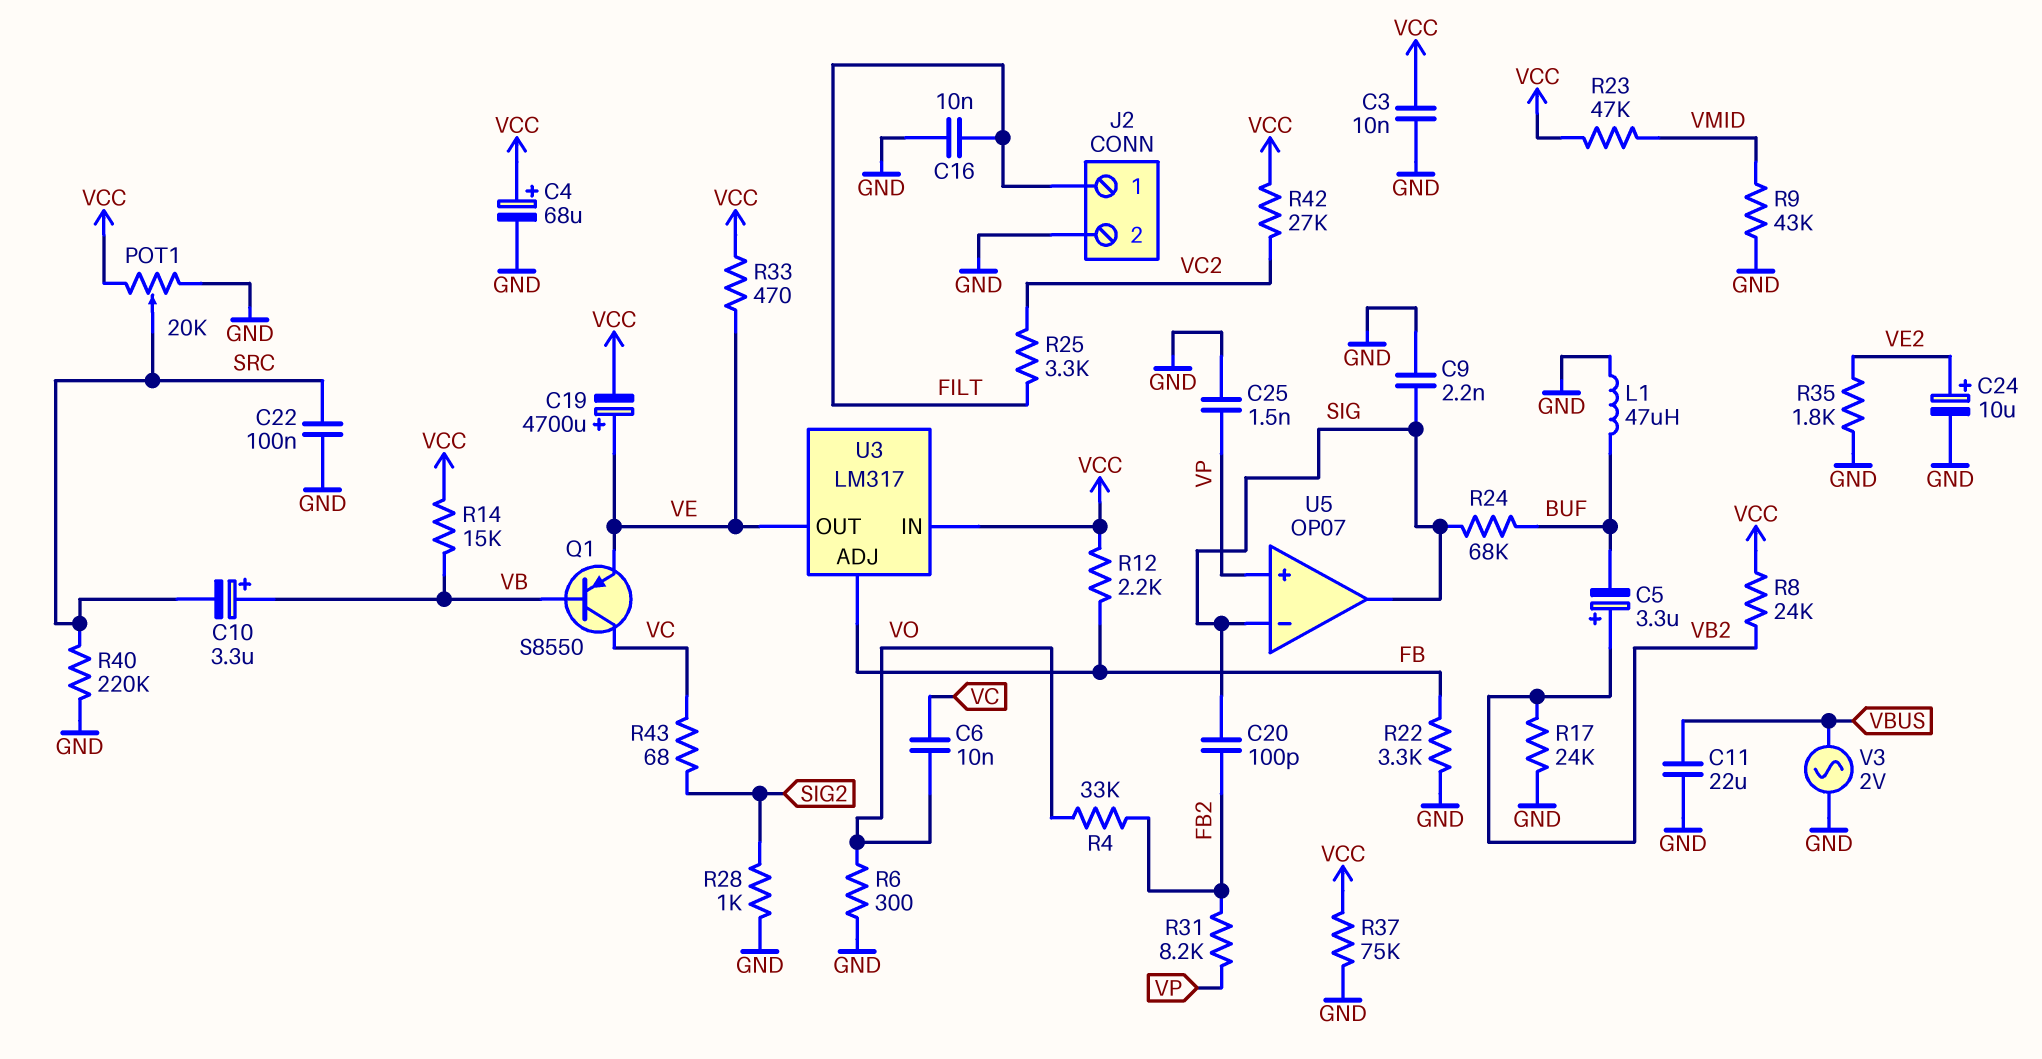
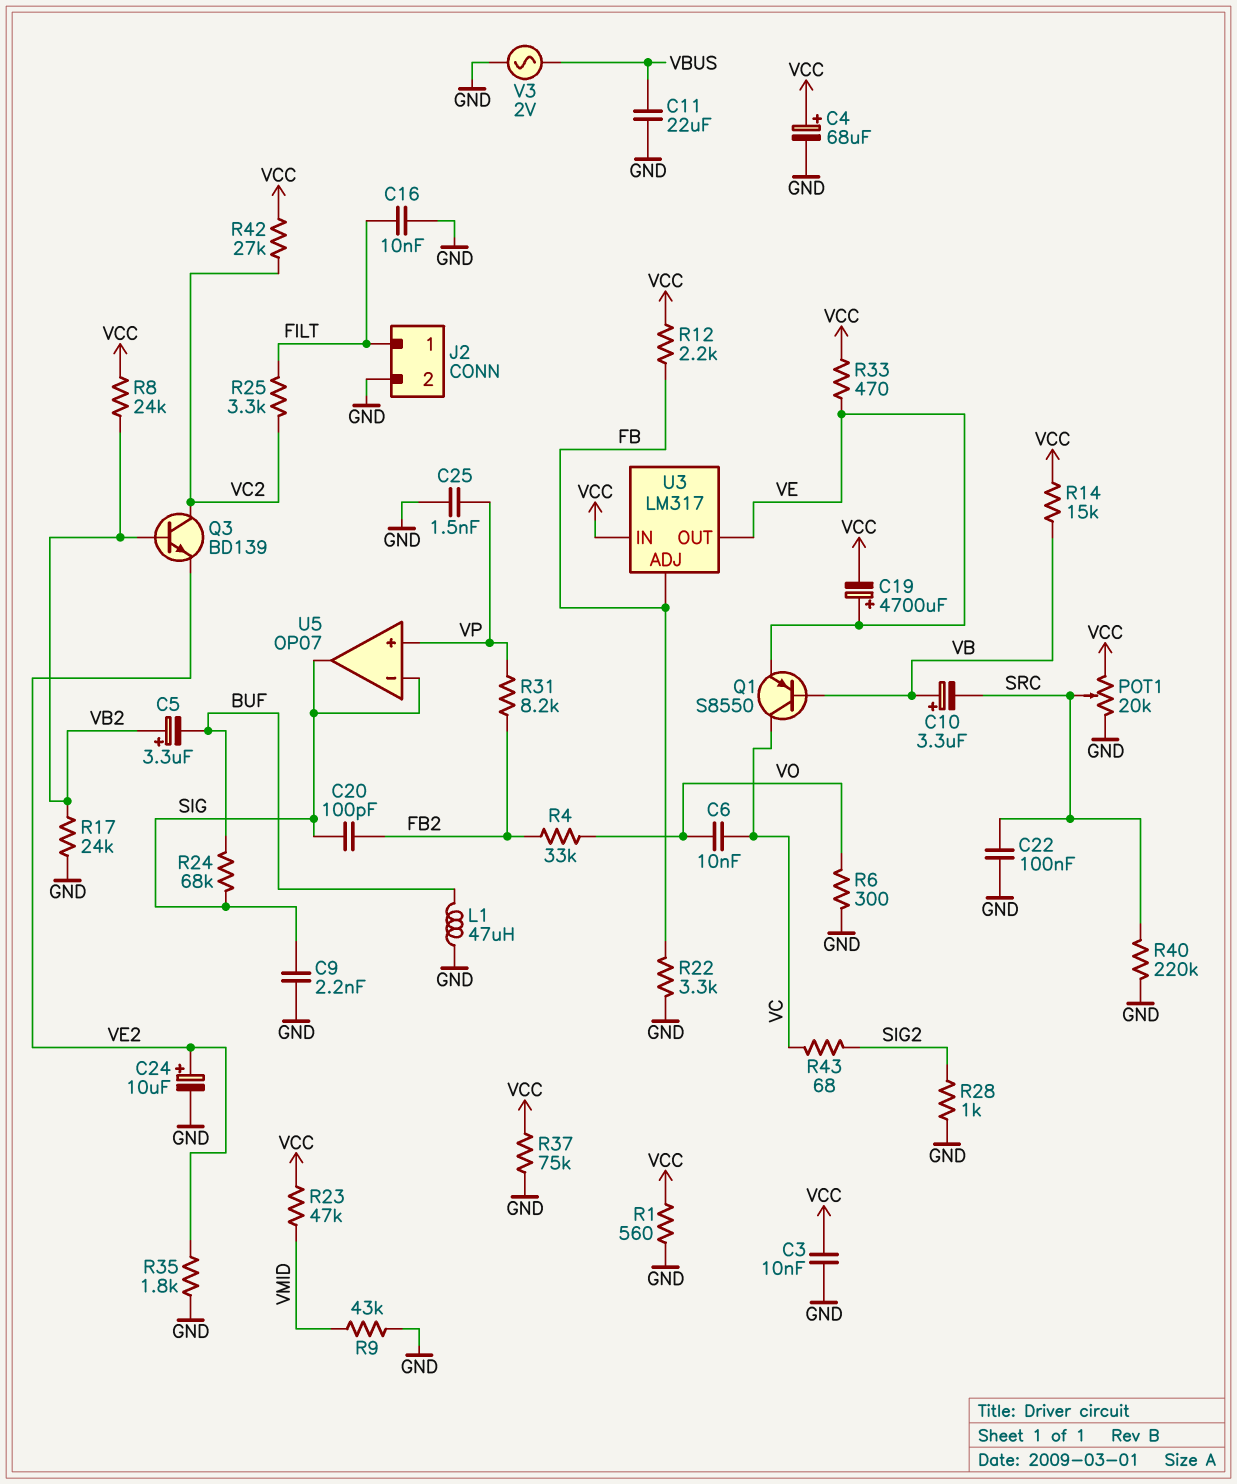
Q3: none -> NPN BD139 (B VB2, C VC2, E VE2)
R1: none -> 560 (GND, VCC)

